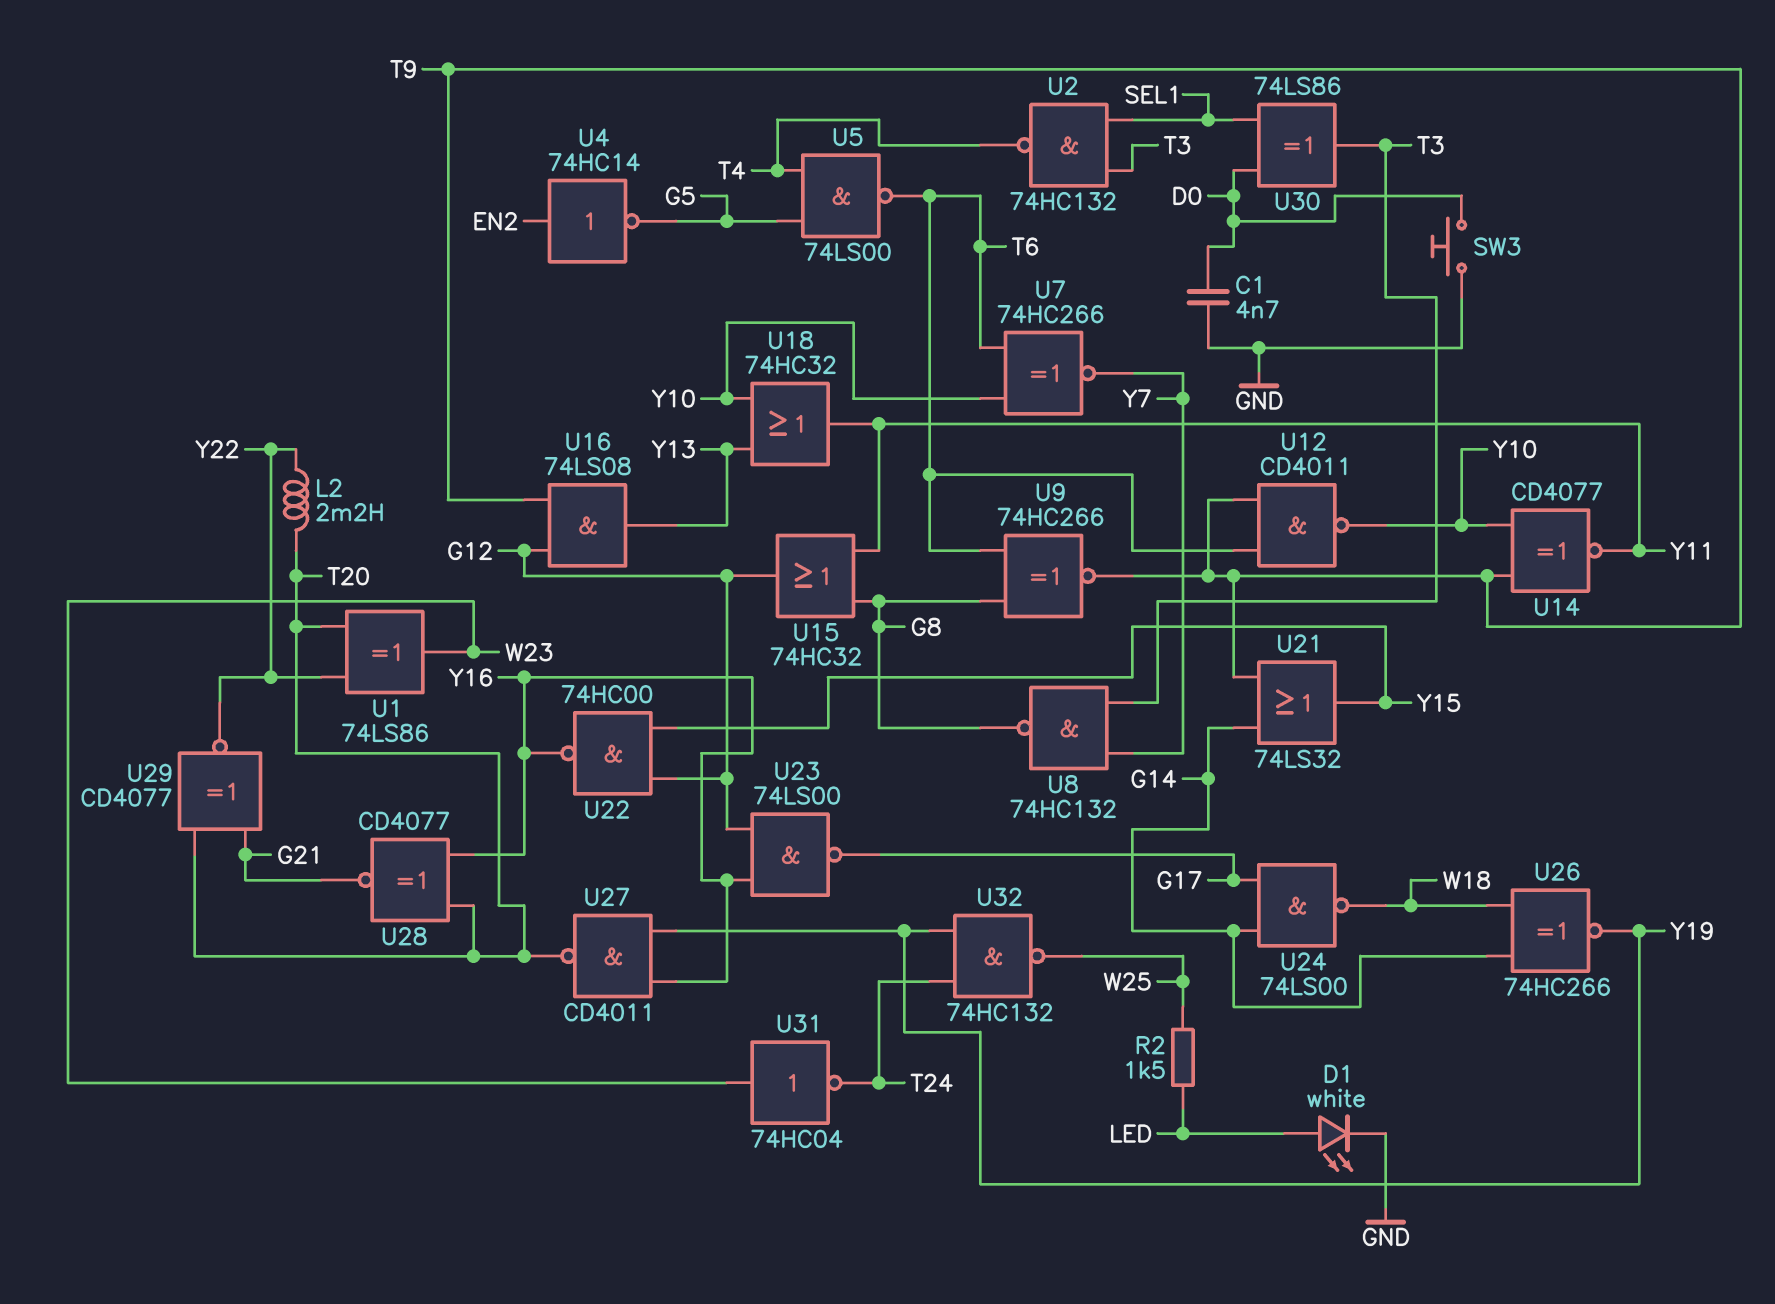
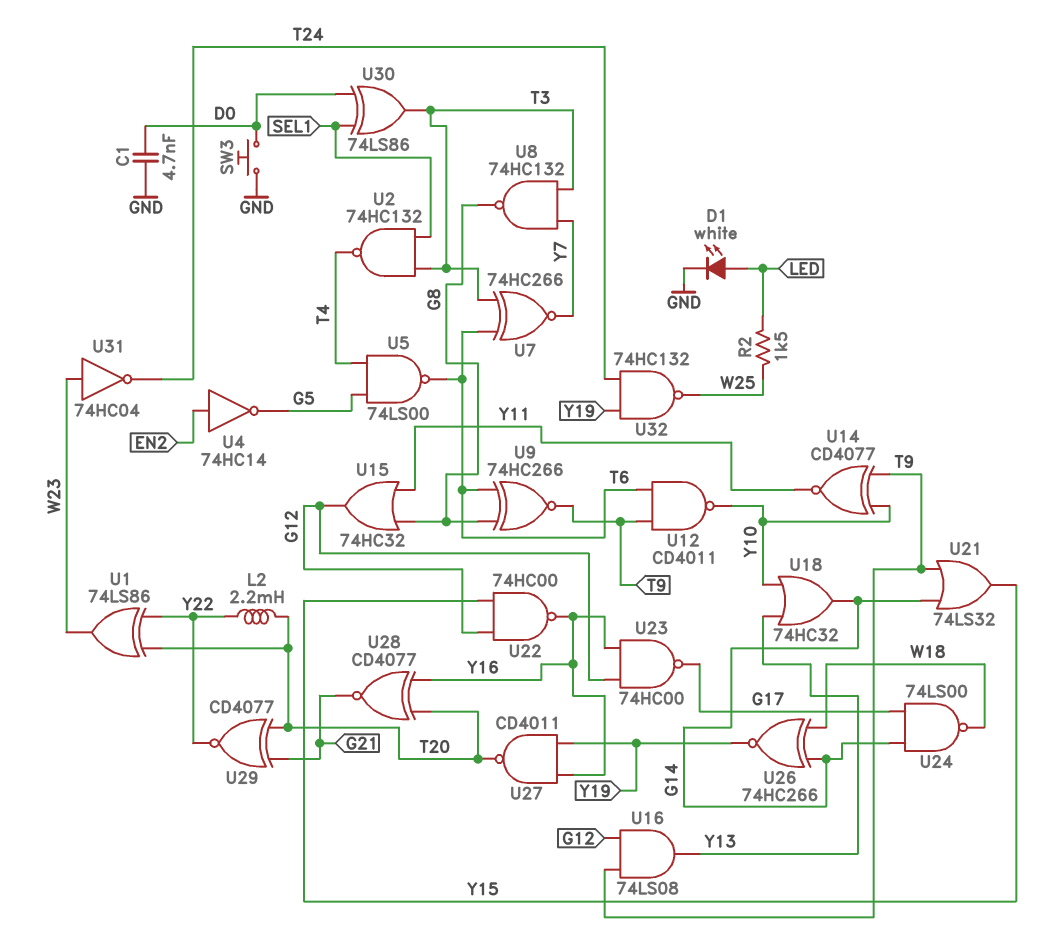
U7: XNOR 74HC266 (in T6, in Y10, out Y7) -> XNOR 74HC266 (in T3, in T6, out Y7)
U18: OR 74HC32 (in Y10, in Y13, out Y11) -> OR 74HC32 (in Y10, in Y13, out G14)
U23: NAND 74LS00 (in G12, in Y16, out G17) -> NAND 74HC00 (in G12, in Y16, out G17)

